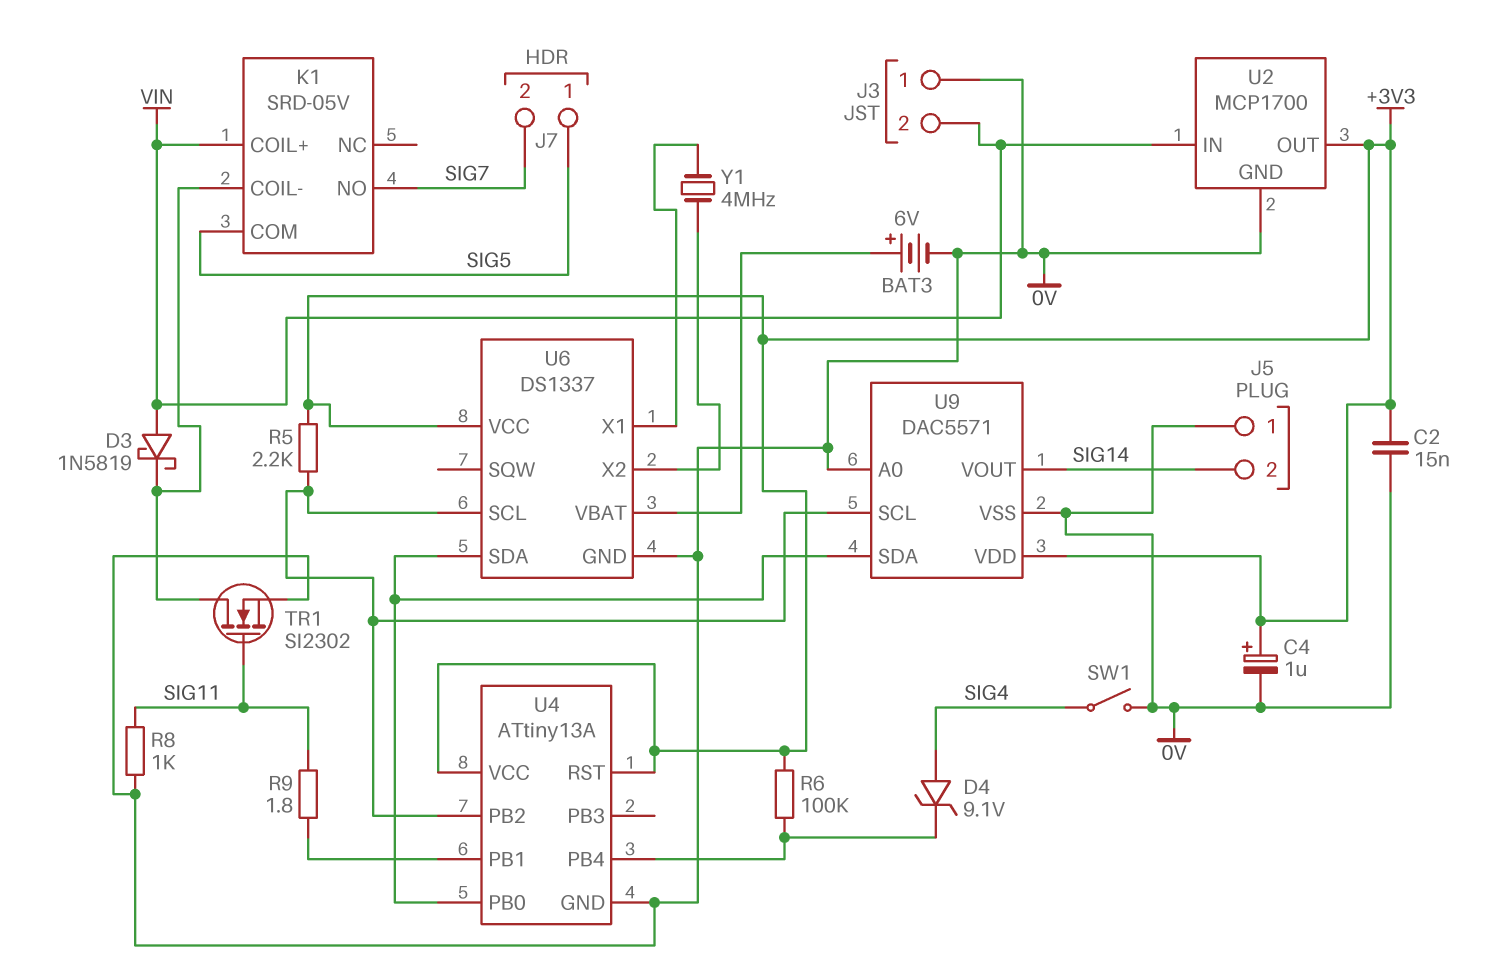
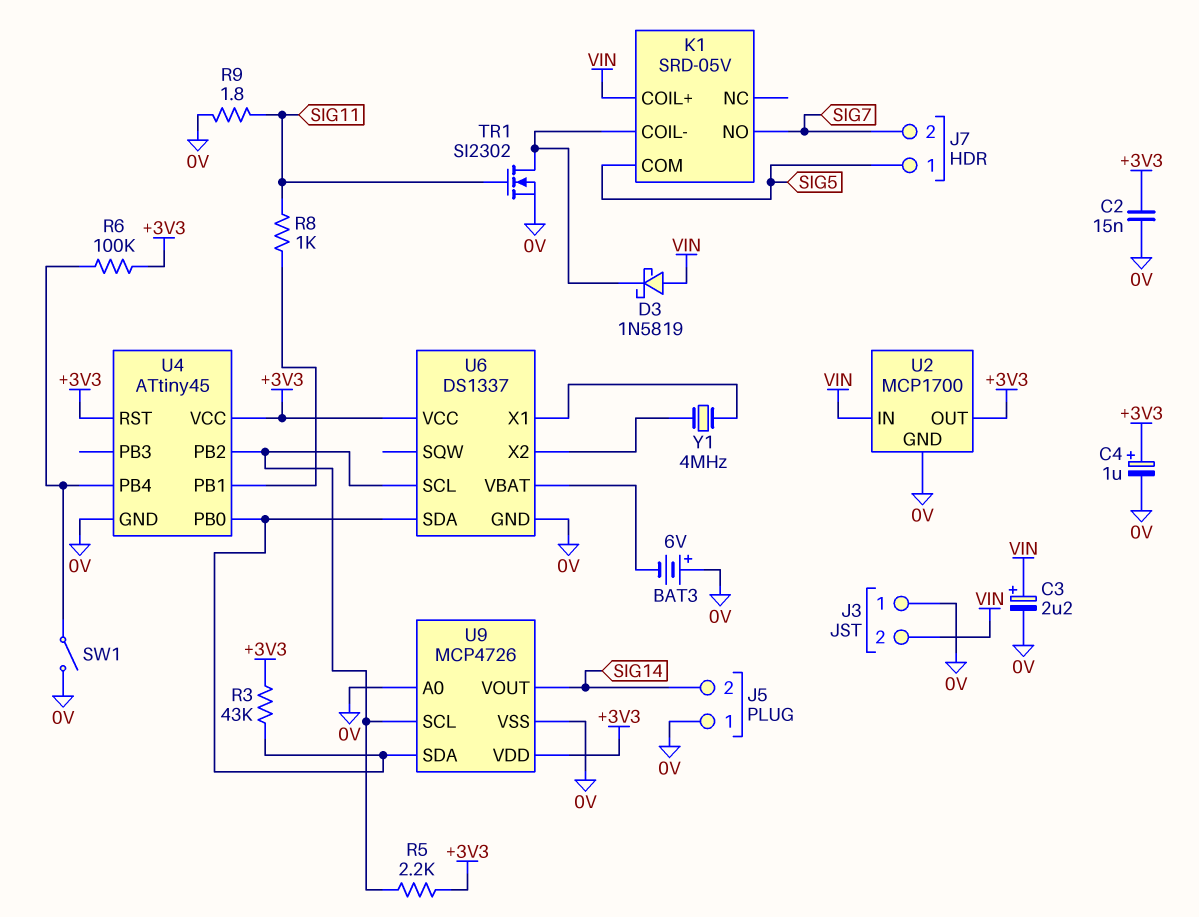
BAT3: 6V (plus U6/VBAT, minus 0V) -> 6V (plus 0V, minus U6/VBAT)
C3: none -> 2.2uF (plus VIN, minus 0V)
D4: zener 9.1V (A SIG4, K U4/PB4) -> none
R3: none -> 43k (+3V3, U4/PB0)
R8: 1k (0V, SIG11) -> 1k (SIG11, U4/PB1)
R9: 1.8 (SIG11, U4/PB1) -> 1.8 (0V, SIG11)
SW1: switch (0V, SIG4) -> switch (0V, U4/PB4)
U4: ATtiny13A -> ATtiny45
U9: DAC5571 -> MCP4726

